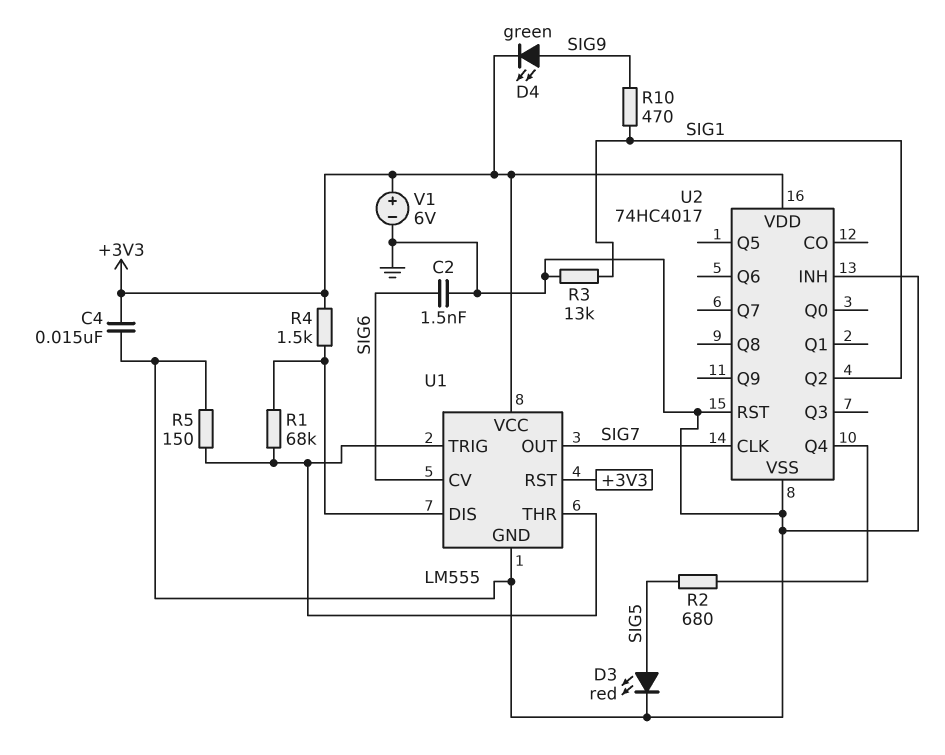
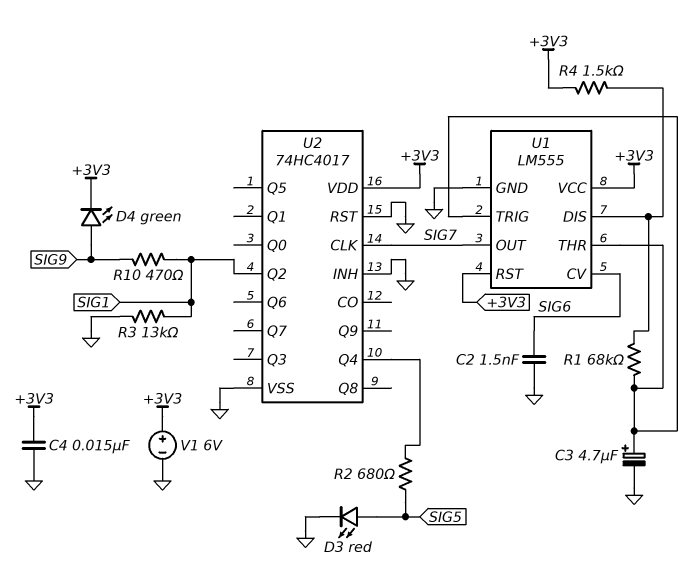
C3: none -> 4.7uF (plus U1/THR, minus GND)
R5: 150 (GND, U1/THR) -> none

